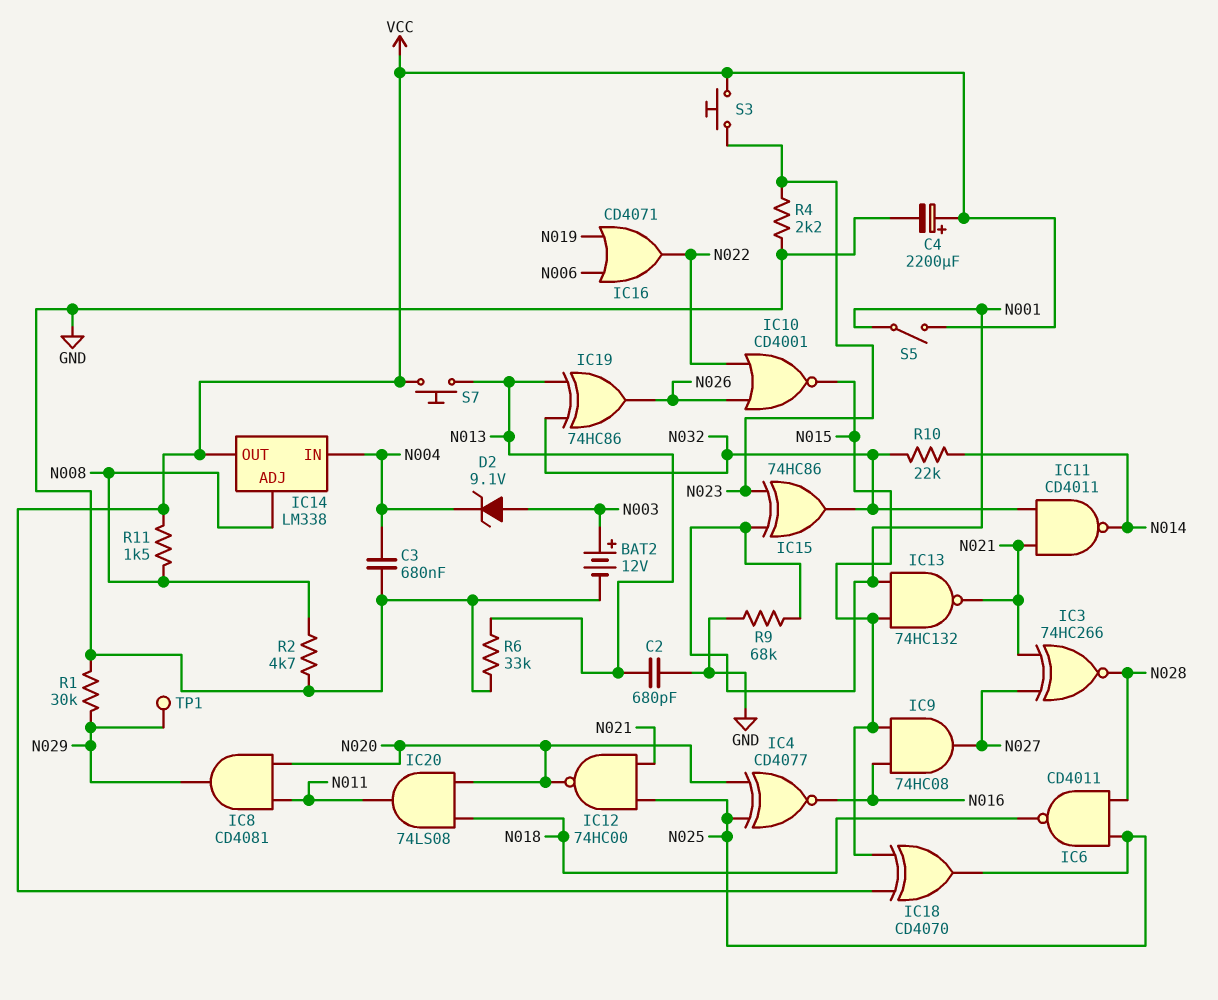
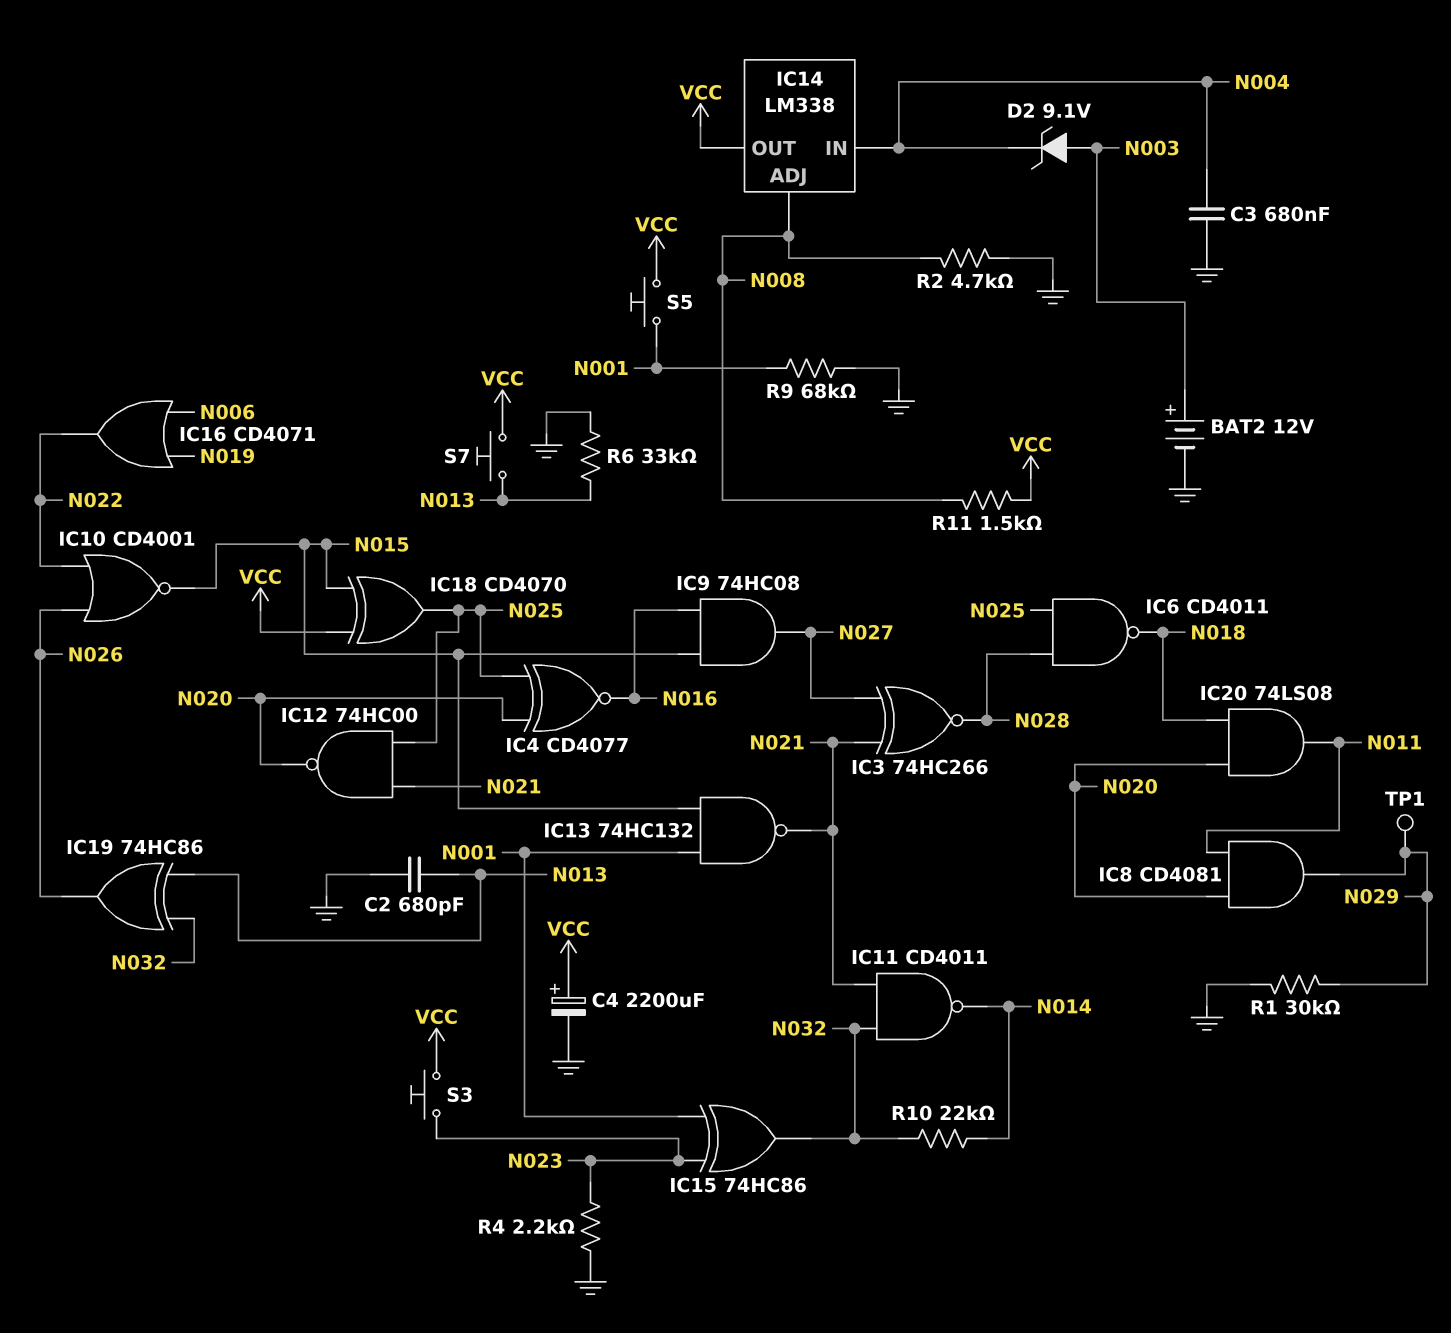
S5: switch (N001, VCC) -> button (N001, VCC)

